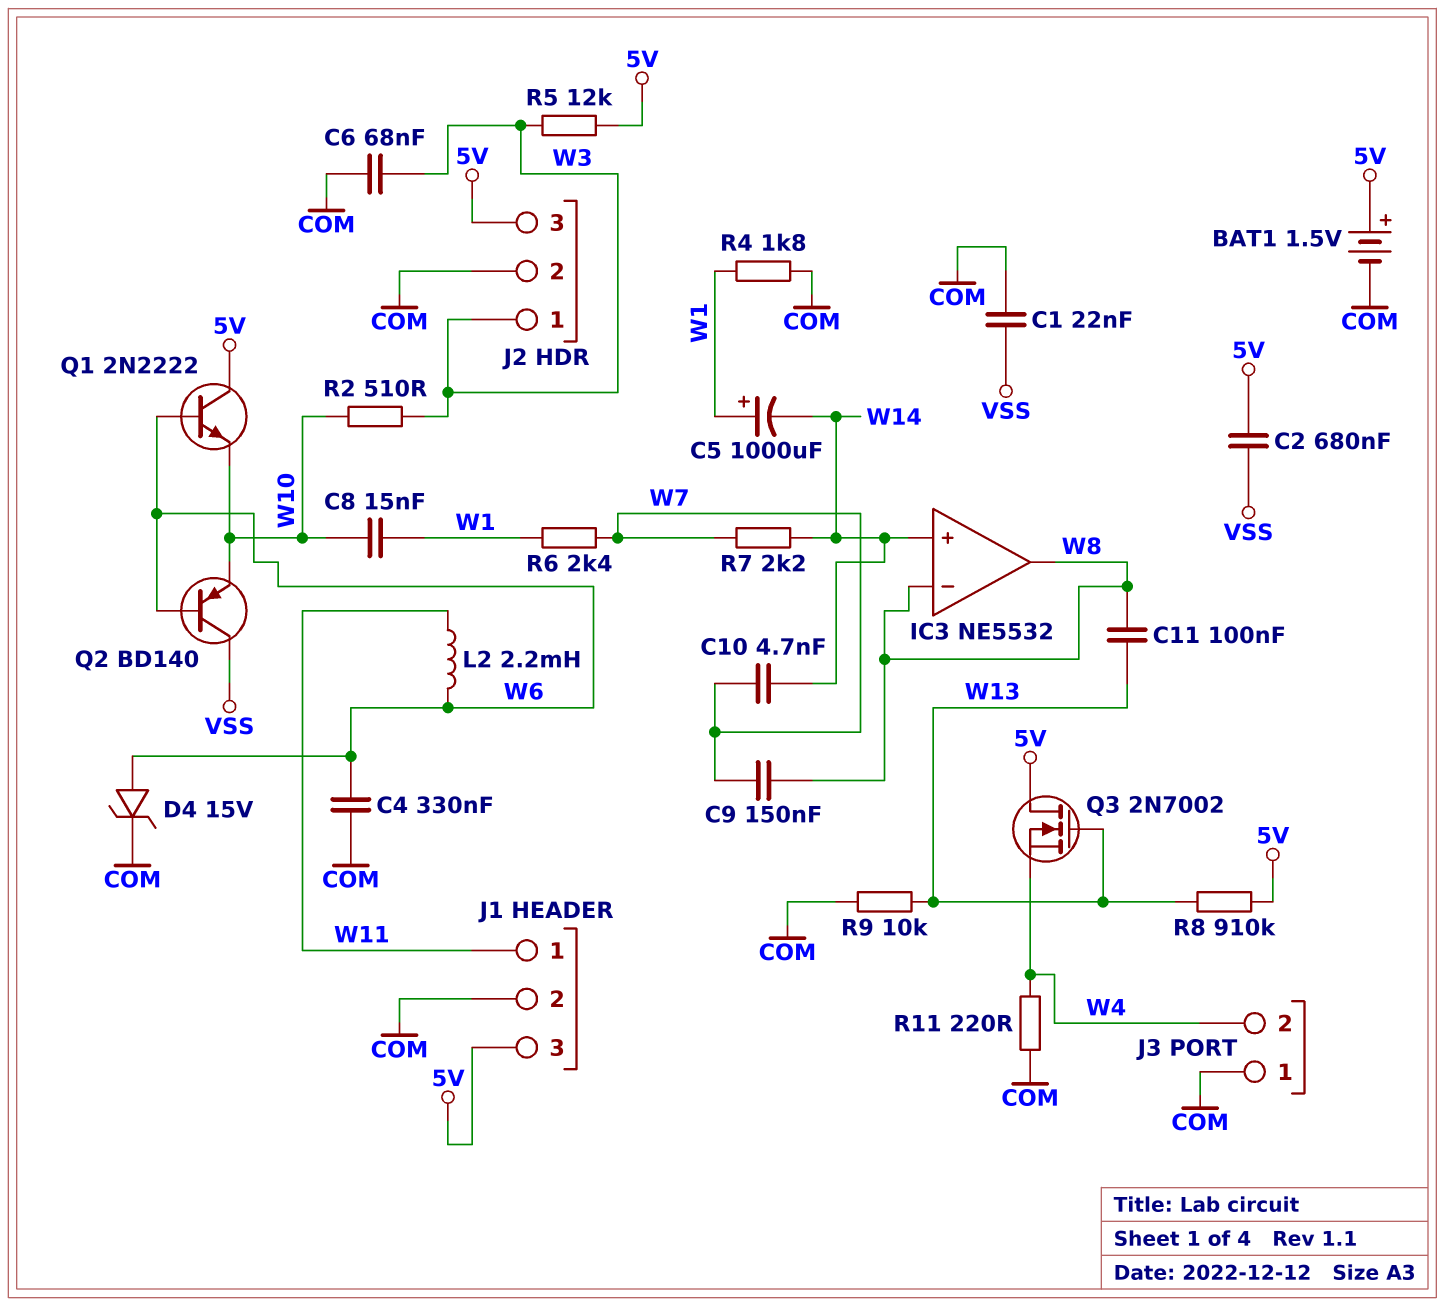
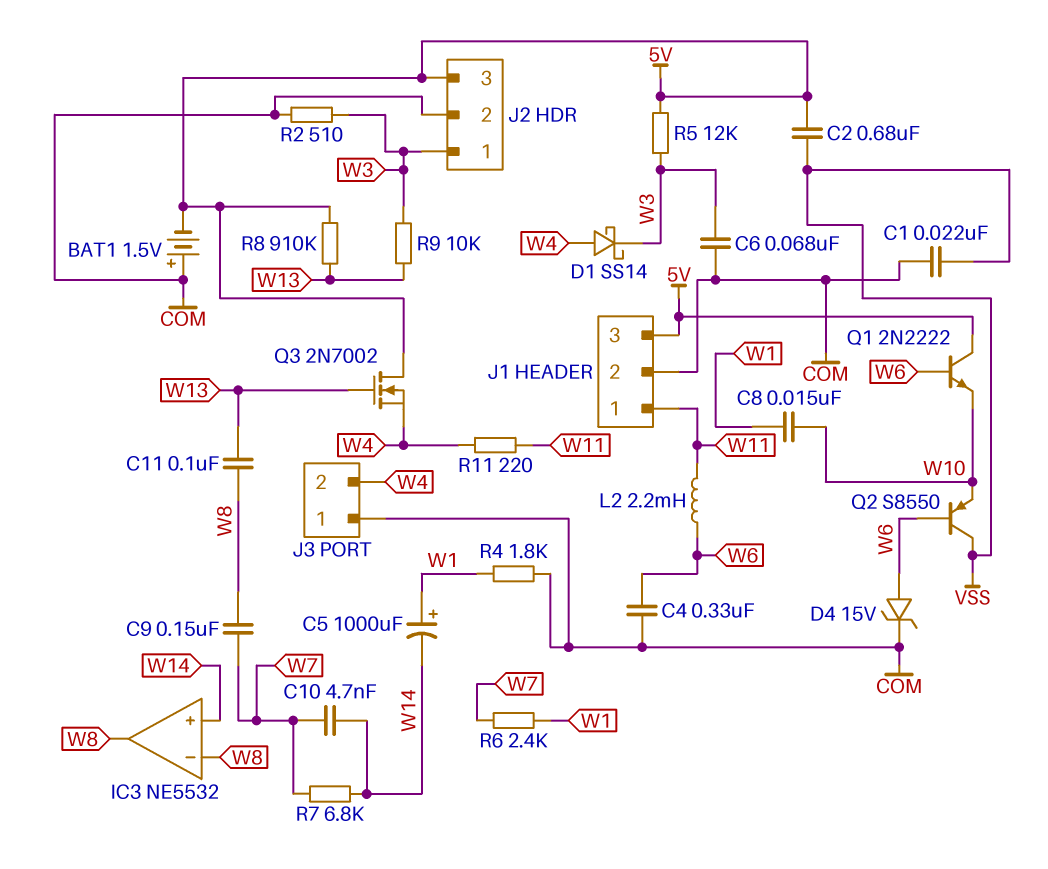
BAT1: 1.5V (plus 5V, minus COM) -> 1.5V (plus COM, minus 5V)
D1: none -> schottky SS14 (A W4, K W3)
Q2: PNP BD140 (B W6, C VSS, E W10) -> PNP S8550 (B W6, C VSS, E W10)
R2: 510 (W3, W10) -> 510 (COM, W3)
R7: 2.2k (W7, W14) -> 6.8k (W7, W14)
R9: 10k (COM, W13) -> 10k (W3, W13)
R11: 220 (COM, W4) -> 220 (W4, W11)

